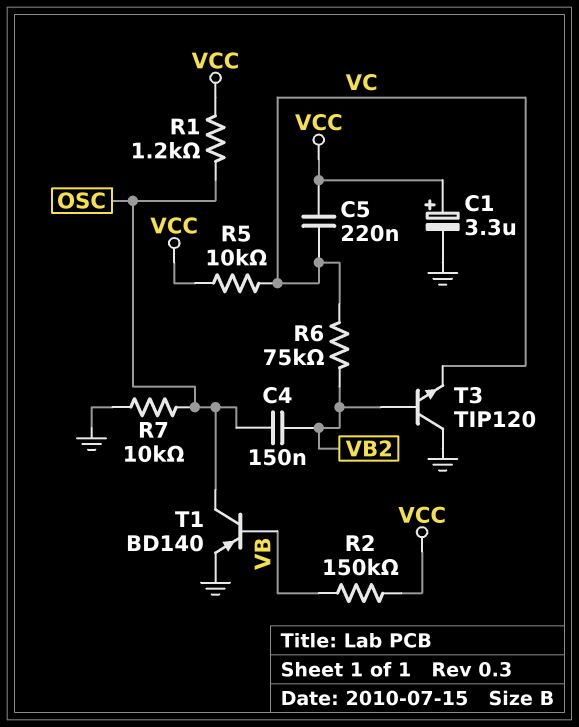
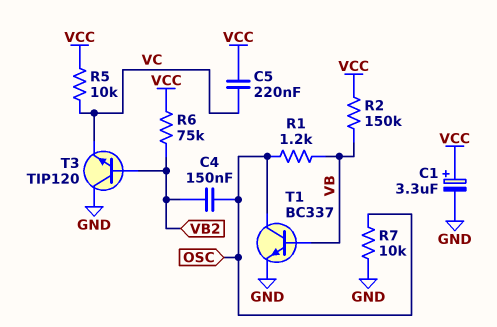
R1: 1.2k (OSC, VCC) -> 1.2k (OSC, VB)
R6: 75k (VB2, VC) -> 75k (VB2, VCC)
T1: PNP BD140 (B VB, C OSC, E GND) -> NPN BC337 (B VB, C OSC, E GND)

